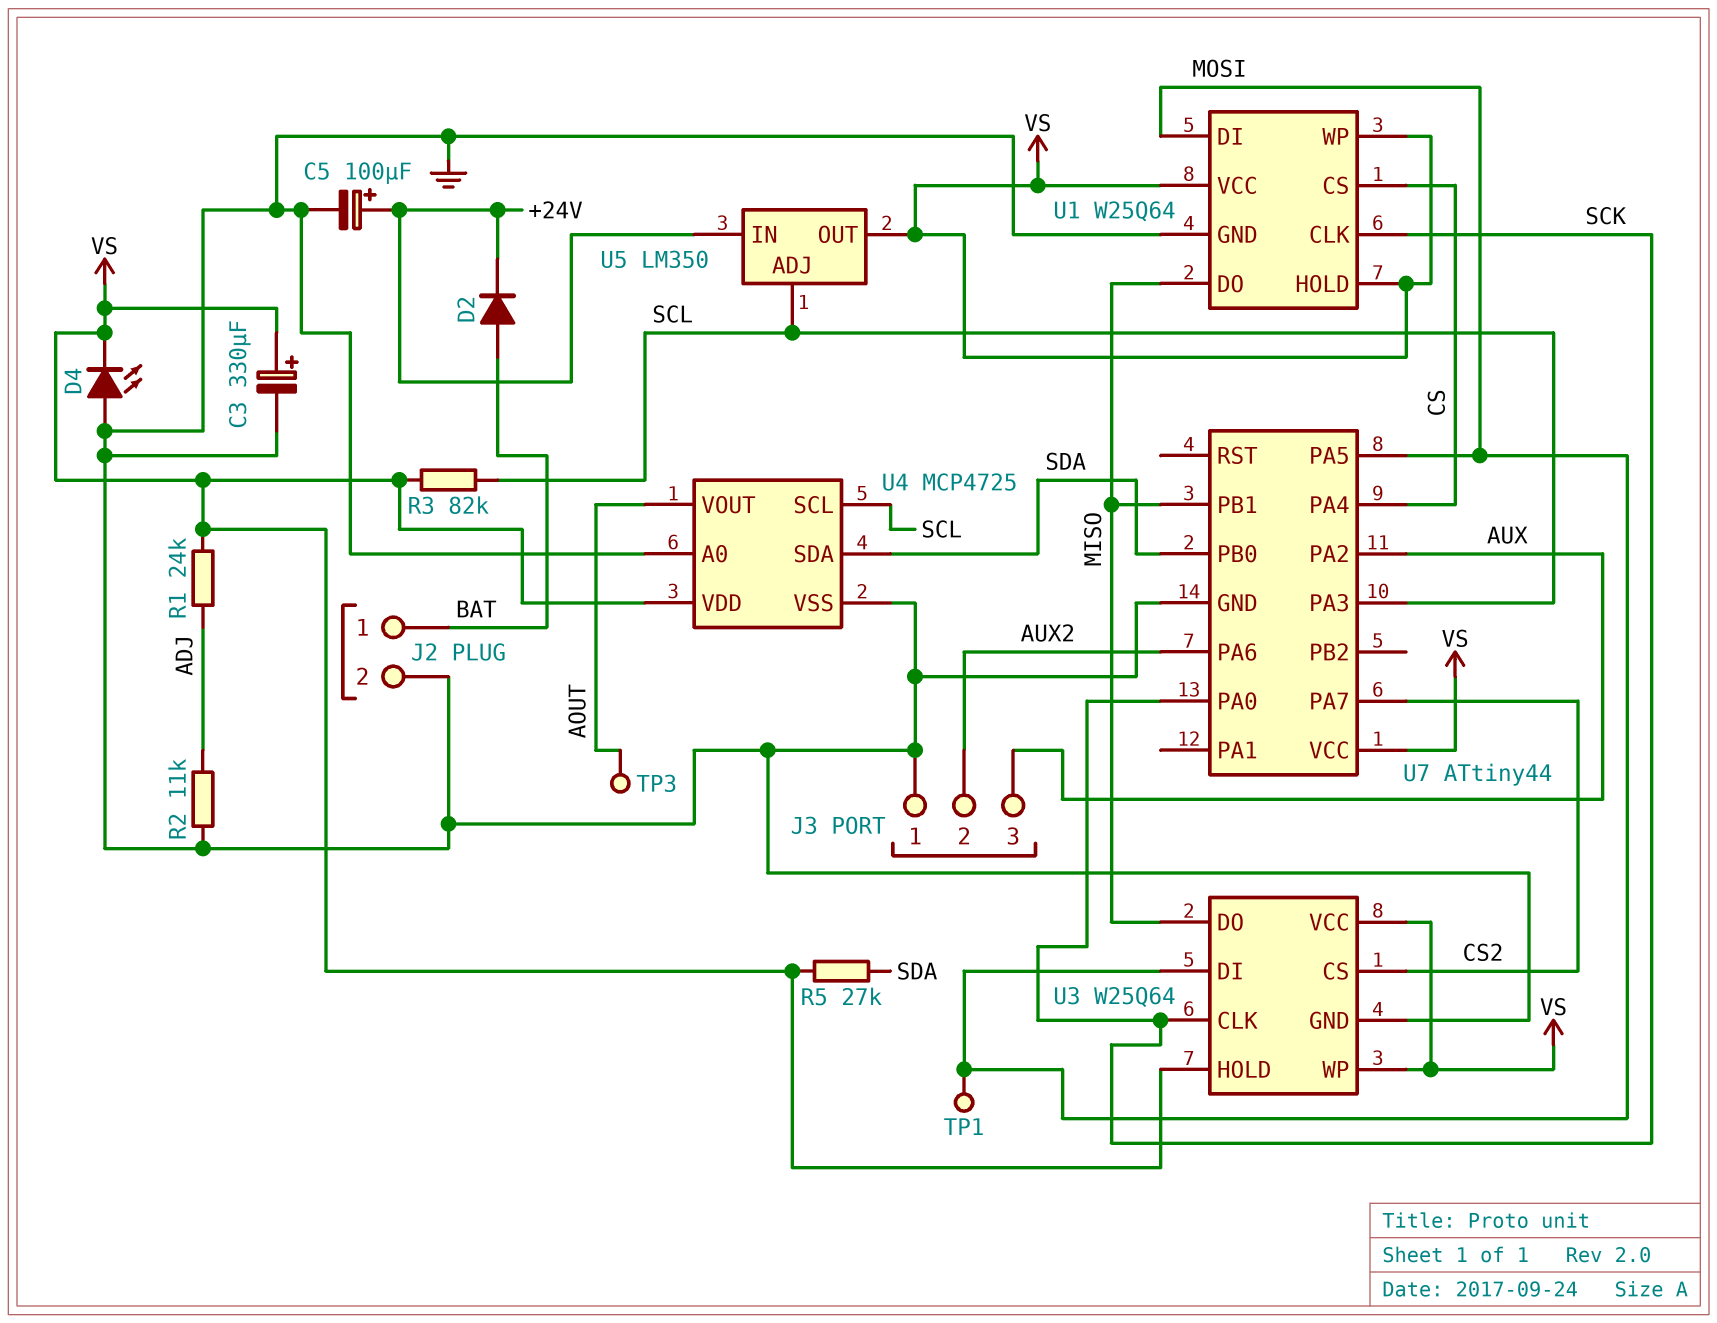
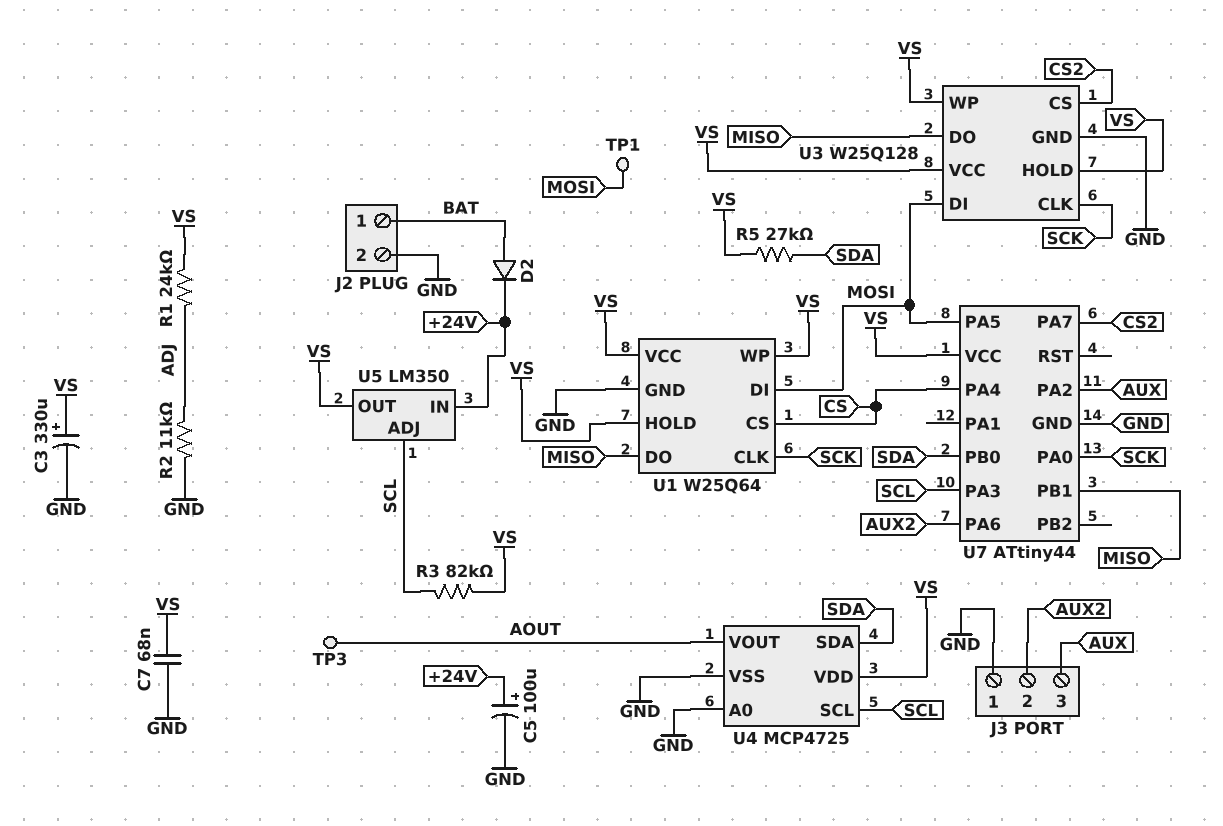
C7: none -> 68nF (GND, VS)
D4: LED (A GND, K VS) -> none
U3: W25Q64 -> W25Q128

